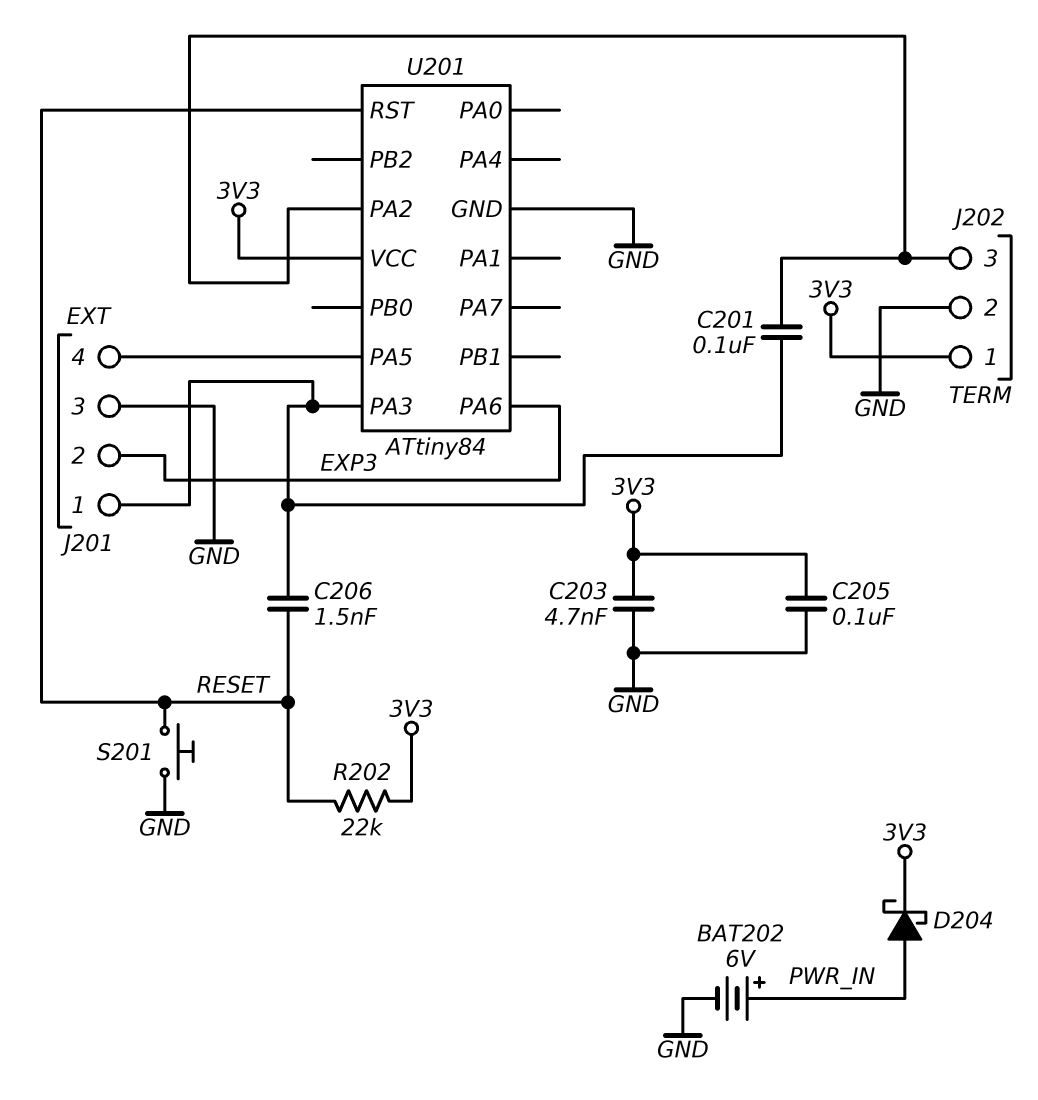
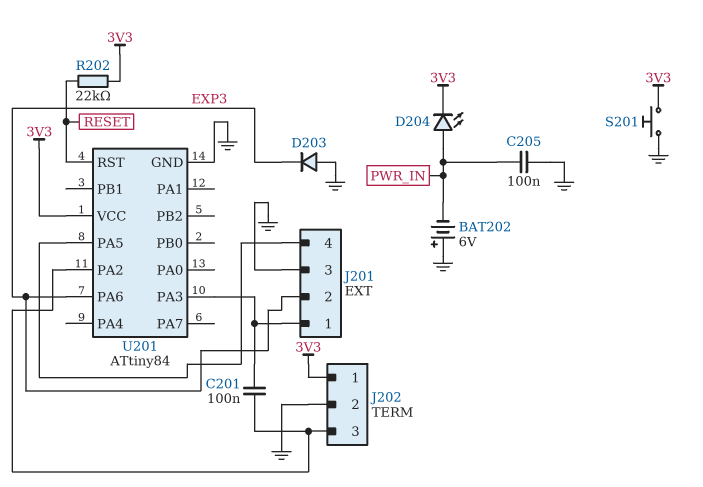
BAT202: 6V (plus PWR_IN, minus GND) -> 6V (plus GND, minus PWR_IN)
C203: 4.7nF (3V3, GND) -> none
C205: 100nF (3V3, GND) -> 100nF (GND, PWR_IN)
C206: 1.5nF (J201/1, RESET) -> none
D203: none -> diode (A GND, K EXP3)
D204: schottky (A PWR_IN, K 3V3) -> LED (A PWR_IN, K 3V3)
S201: button (GND, RESET) -> button (3V3, GND)

